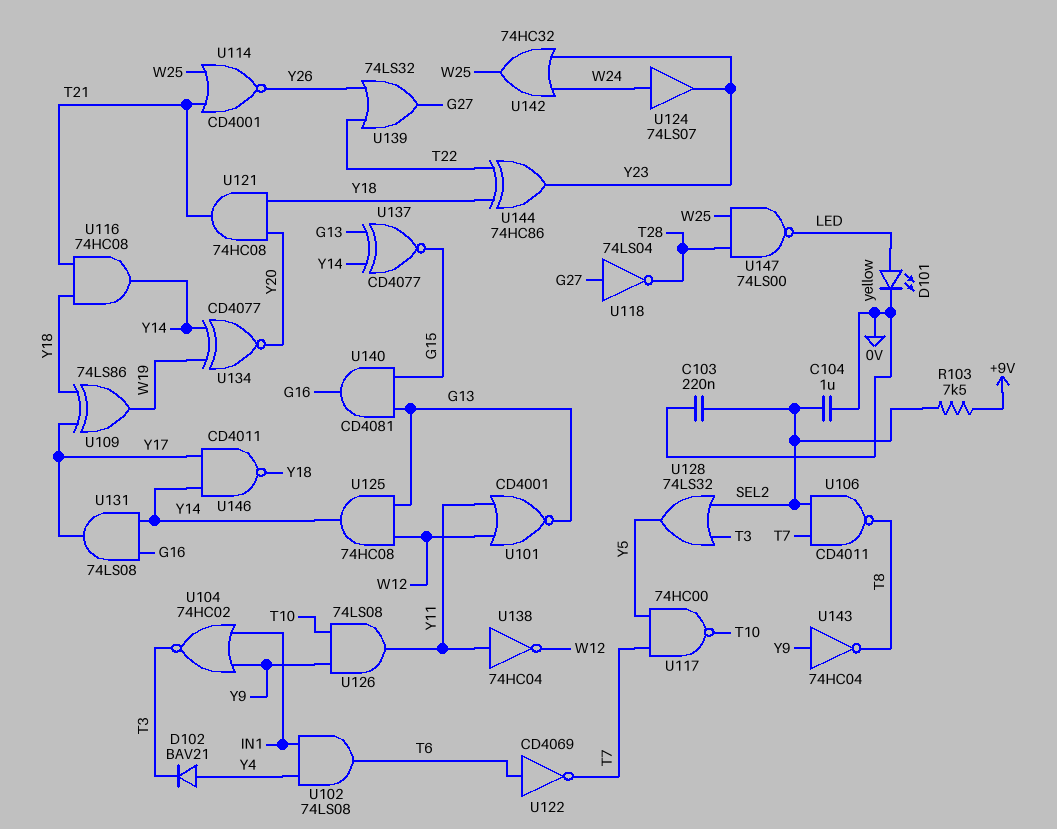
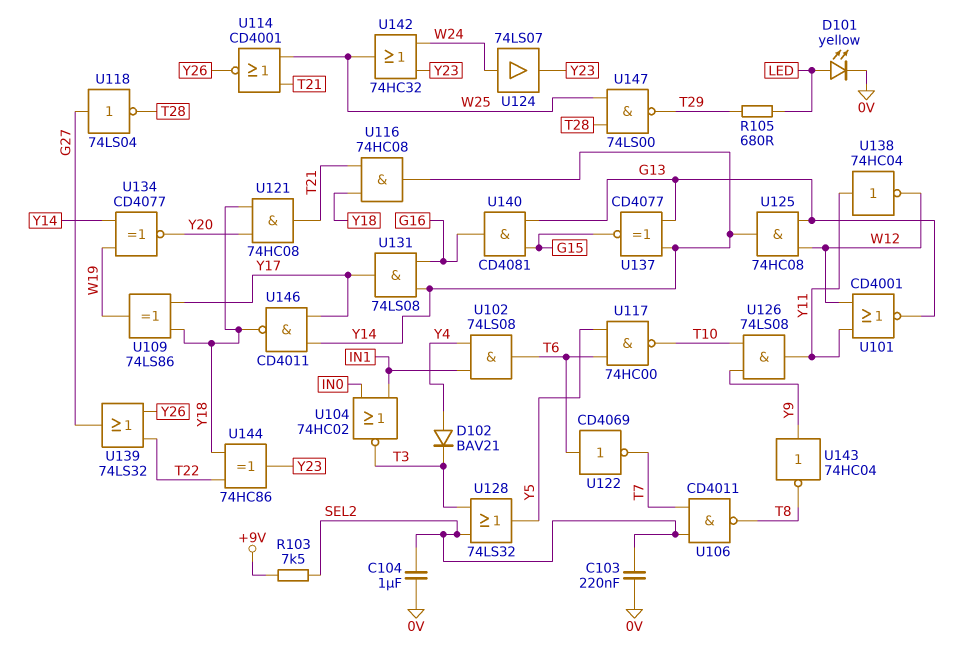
R105: none -> 680 (LED, T29)
U104: NOR 74HC02 (in IN1, in Y9, out T3) -> NOR 74HC02 (in IN0, in IN1, out T3)
U117: NAND 74HC00 (in T7, in Y5, out T10) -> NAND 74HC00 (in T6, in Y5, out T10)
U147: NAND 74LS00 (in T28, in W25, out LED) -> NAND 74LS00 (in T28, in W25, out T29)

